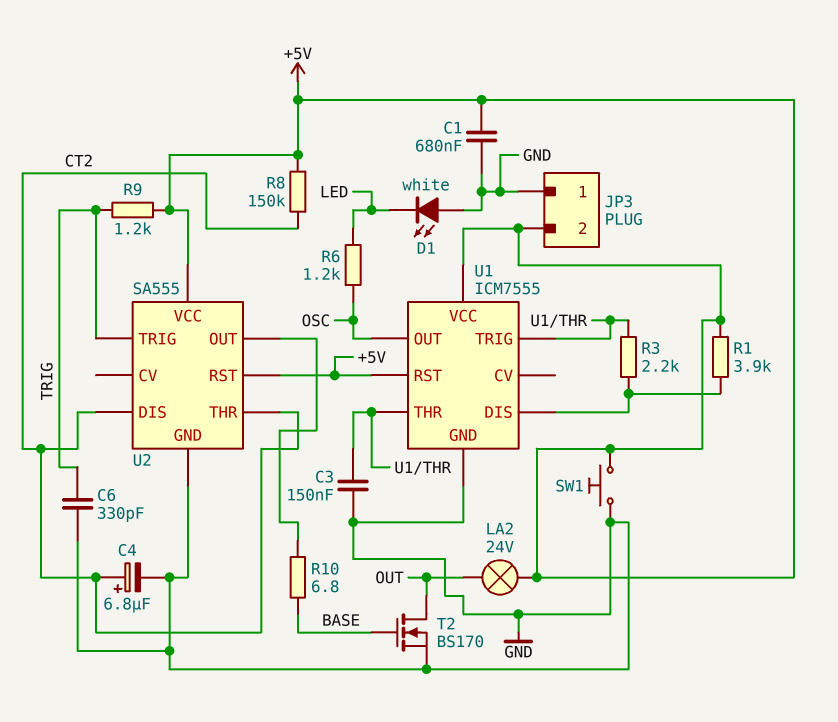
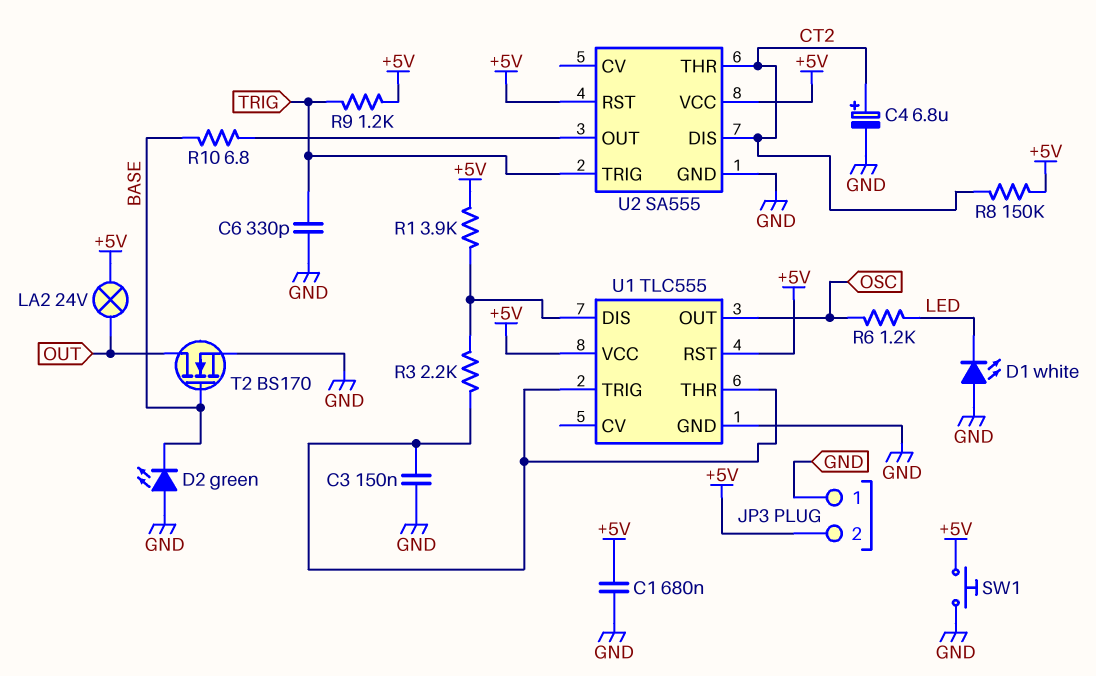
D2: none -> LED green (A GND, K BASE)
U1: ICM7555 -> TLC555

